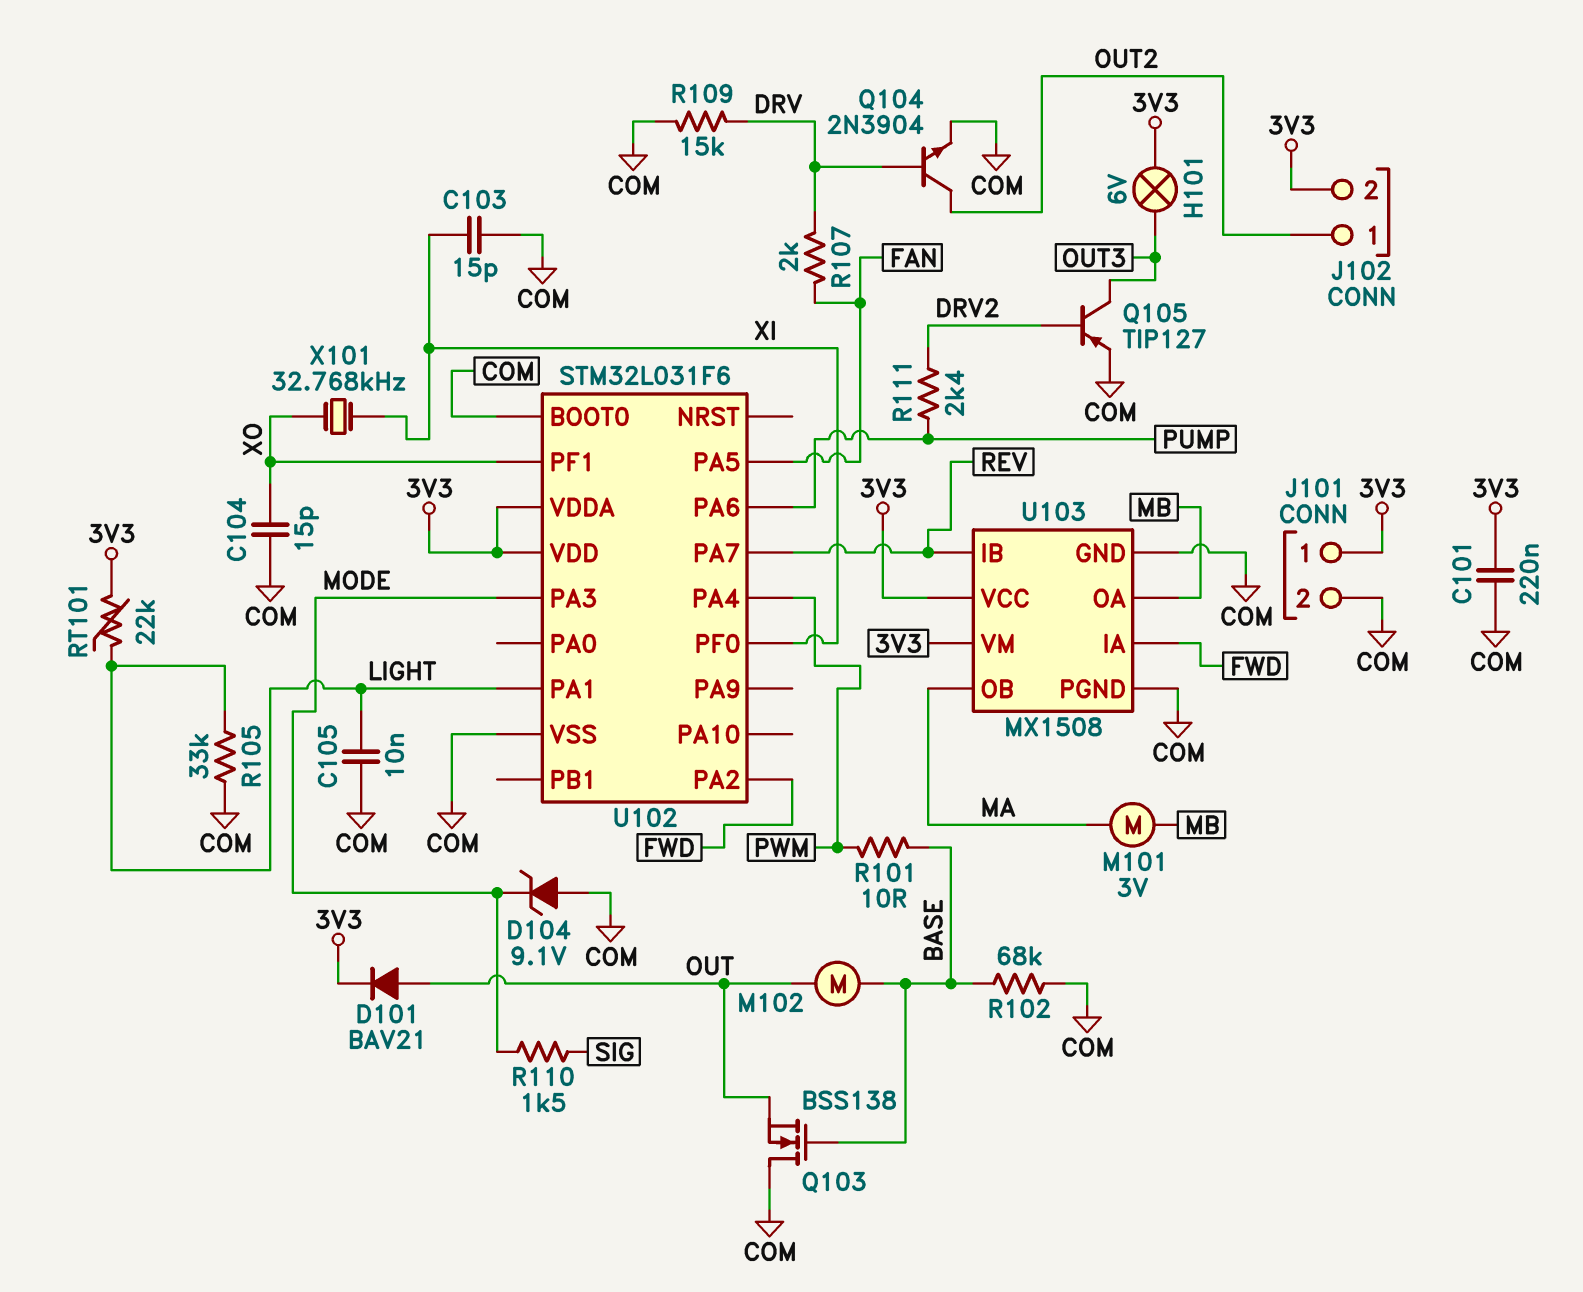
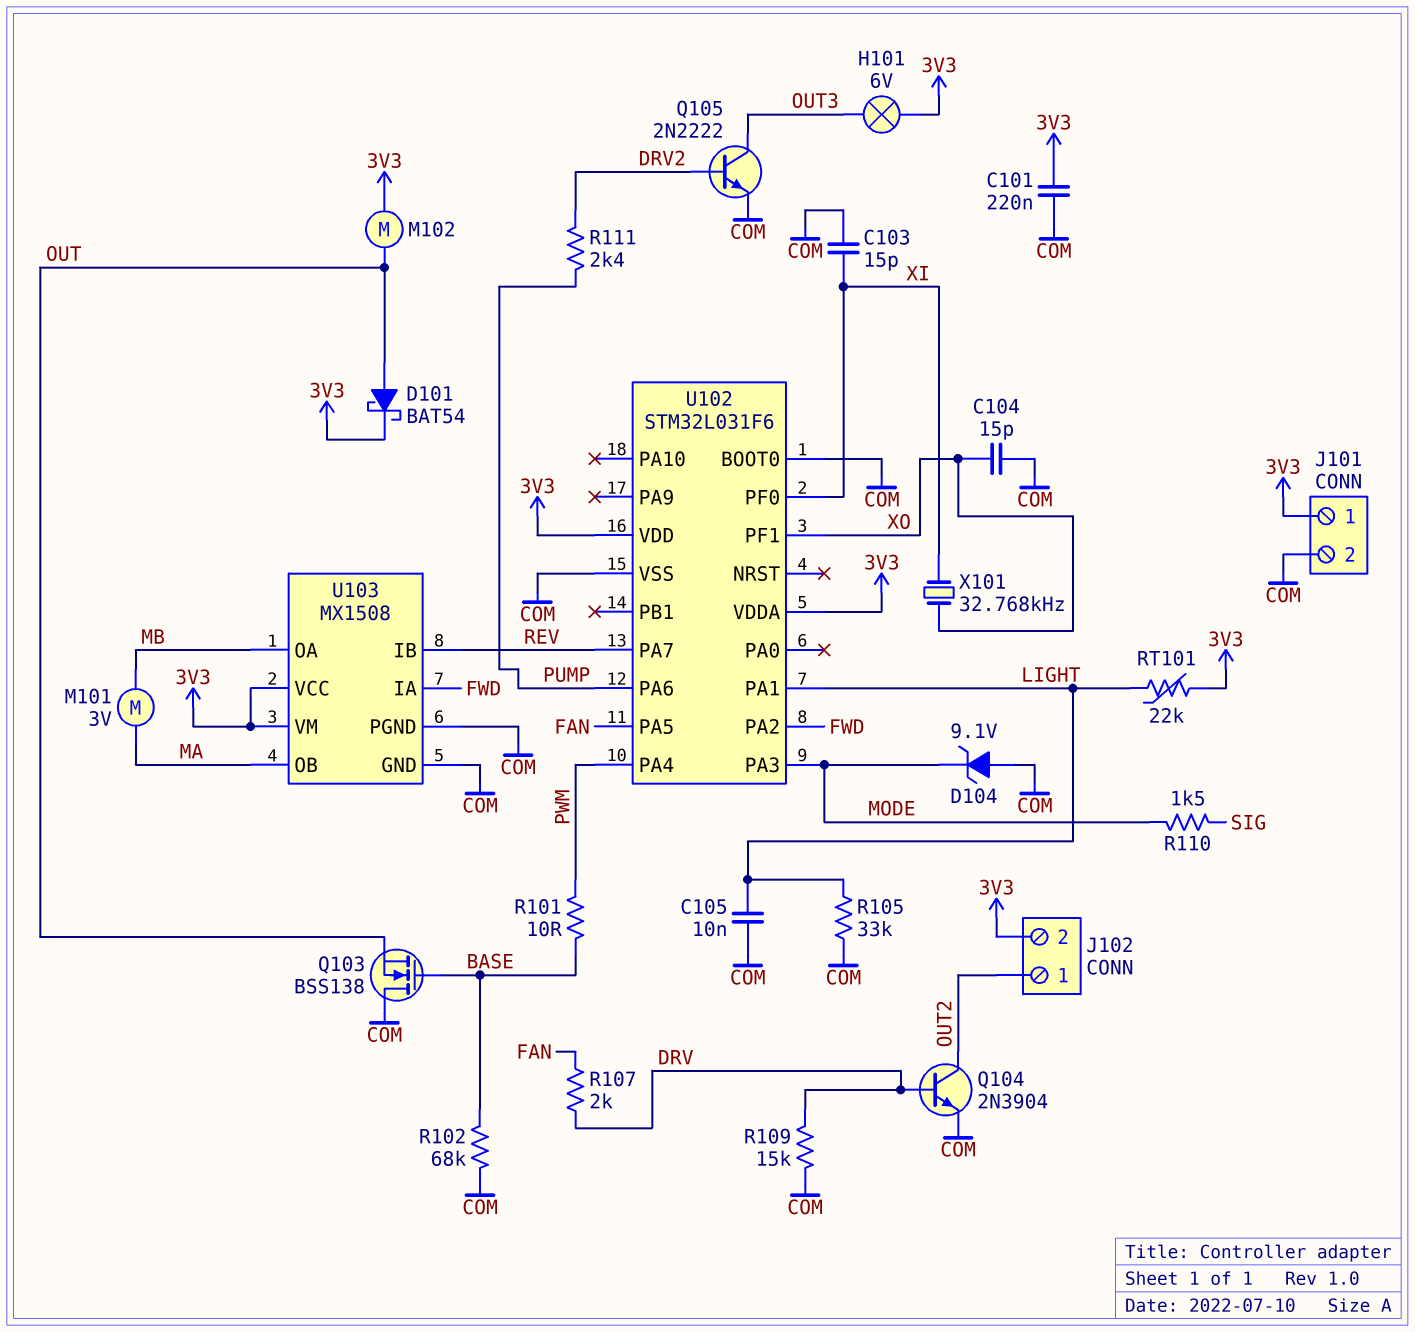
D101: diode BAV21 (A OUT, K 3V3) -> schottky BAT54 (A OUT, K 3V3)
M102: motor (BASE, OUT) -> motor (3V3, OUT)
Q105: PNP TIP127 (B DRV2, C OUT3, E COM) -> NPN 2N2222 (B DRV2, C OUT3, E COM)

